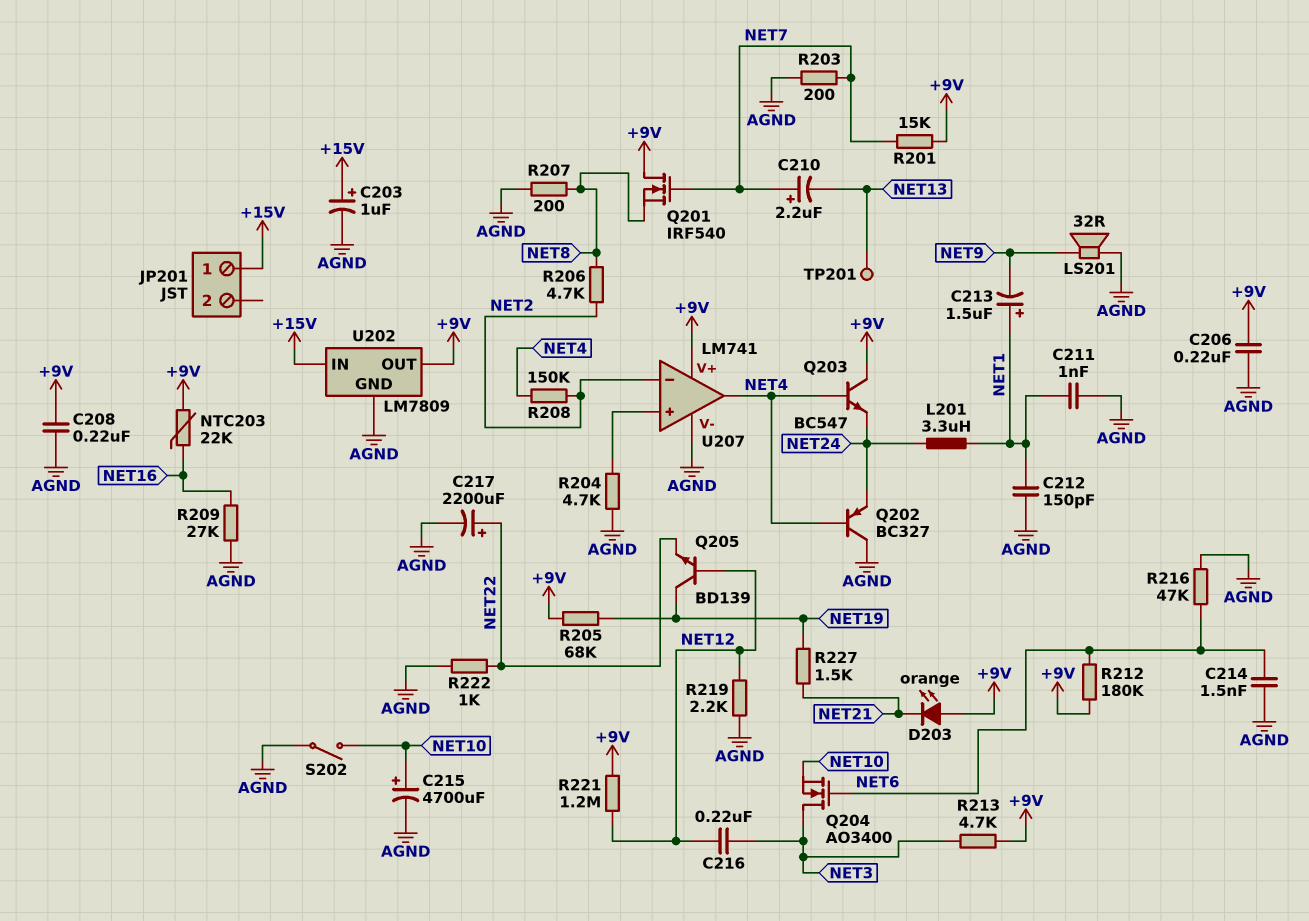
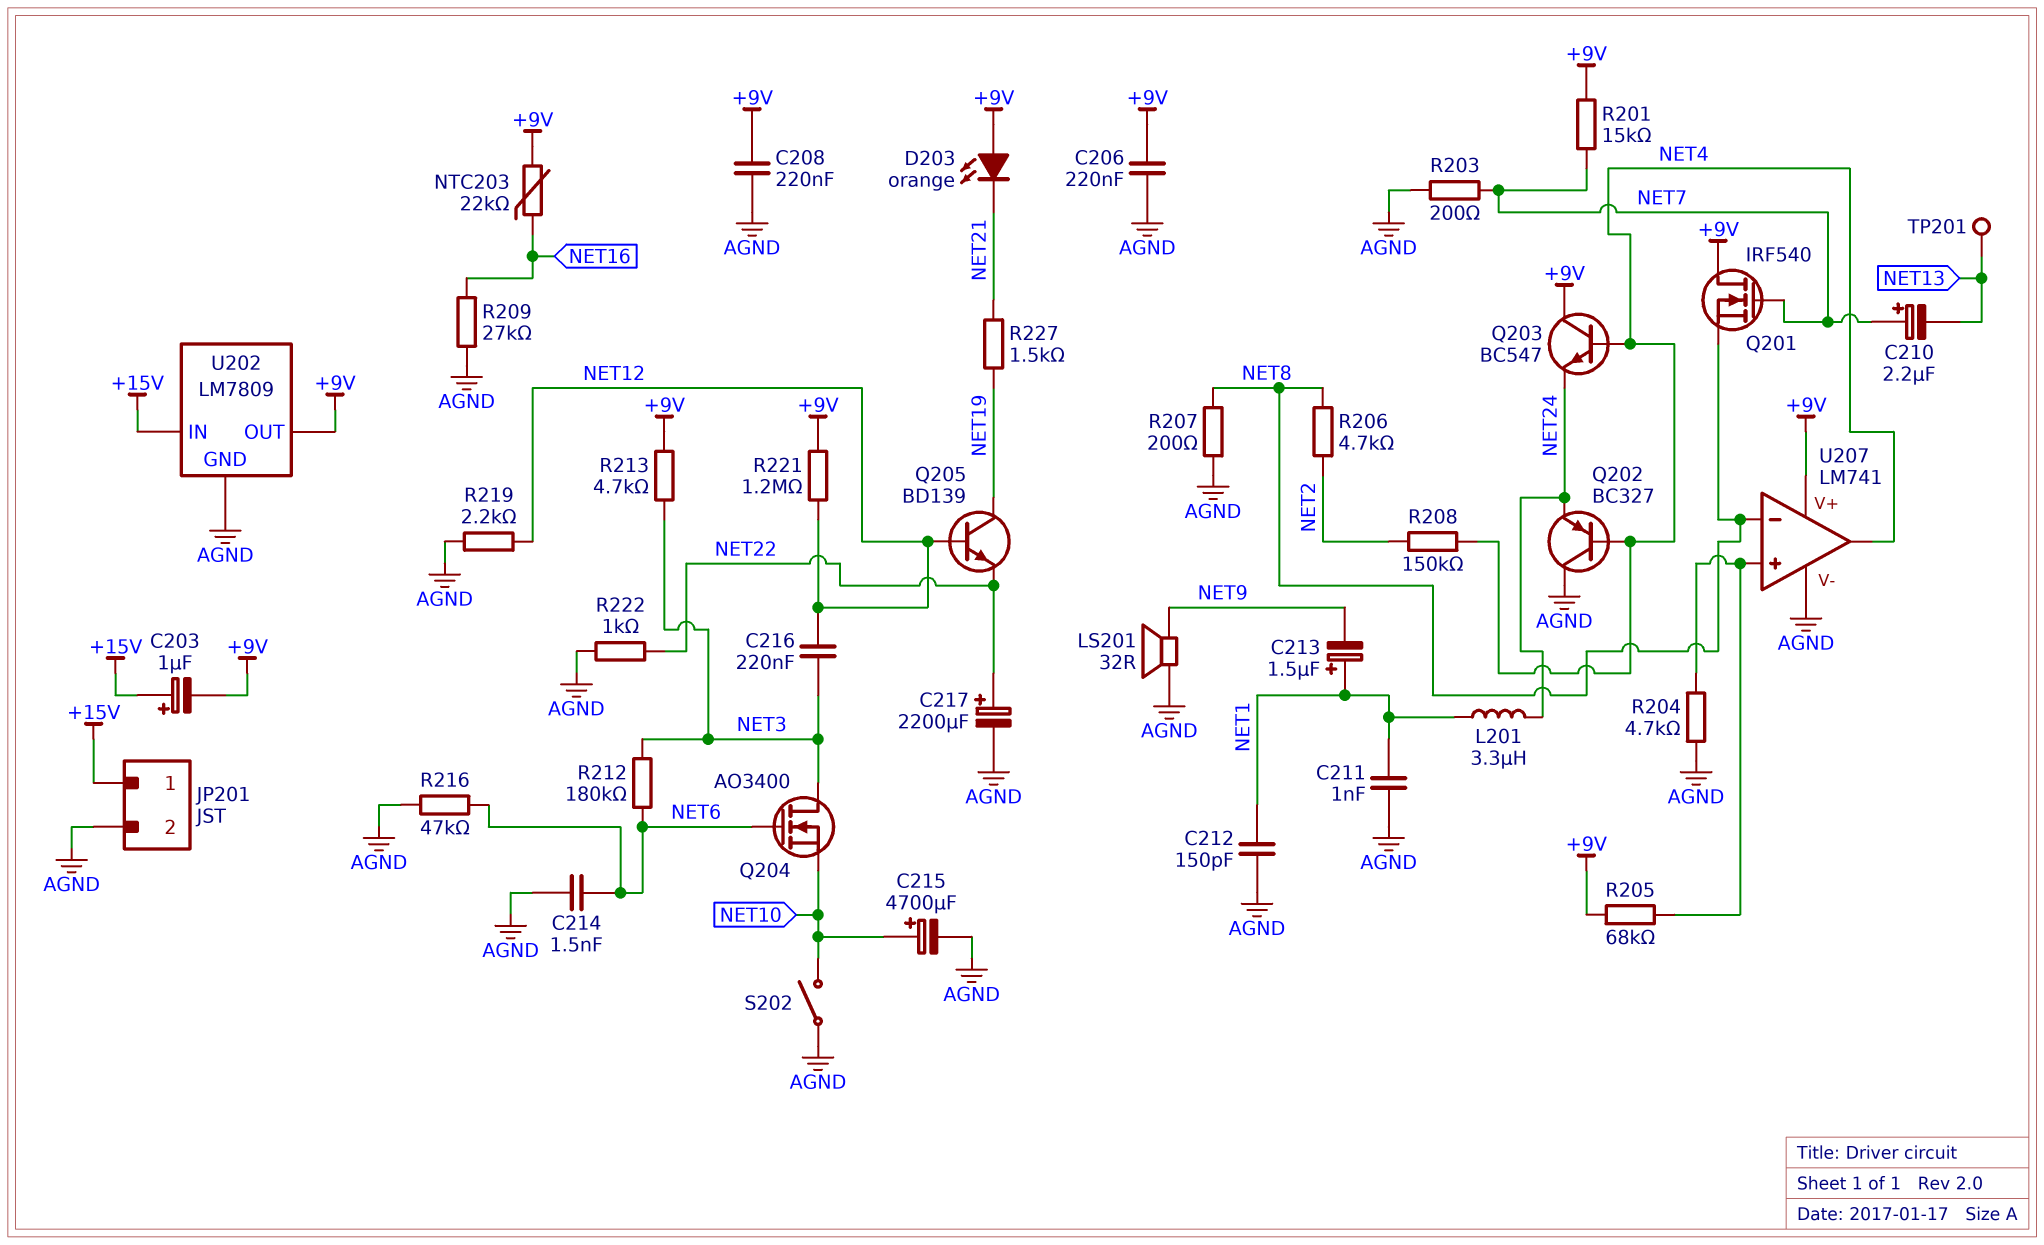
C203: 1uF (plus +15V, minus AGND) -> 1uF (plus +15V, minus +9V)
JP201 pin 2: none -> AGND
R205: 68k (+9V, NET19) -> 68k (+9V, U207/in+)
R212: 180k (+9V, NET6) -> 180k (NET3, NET6)
U207 pin in-: NET2 -> NET8

